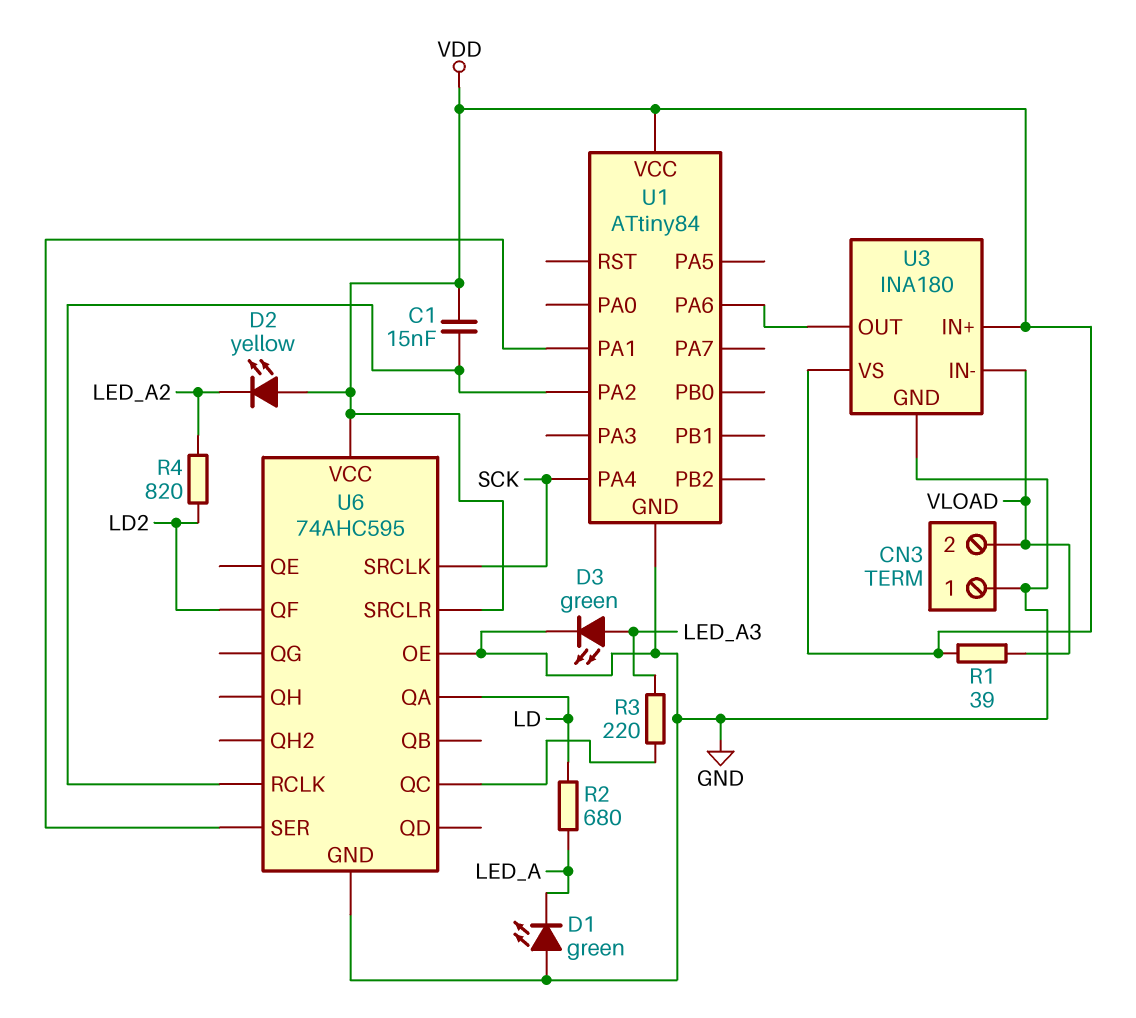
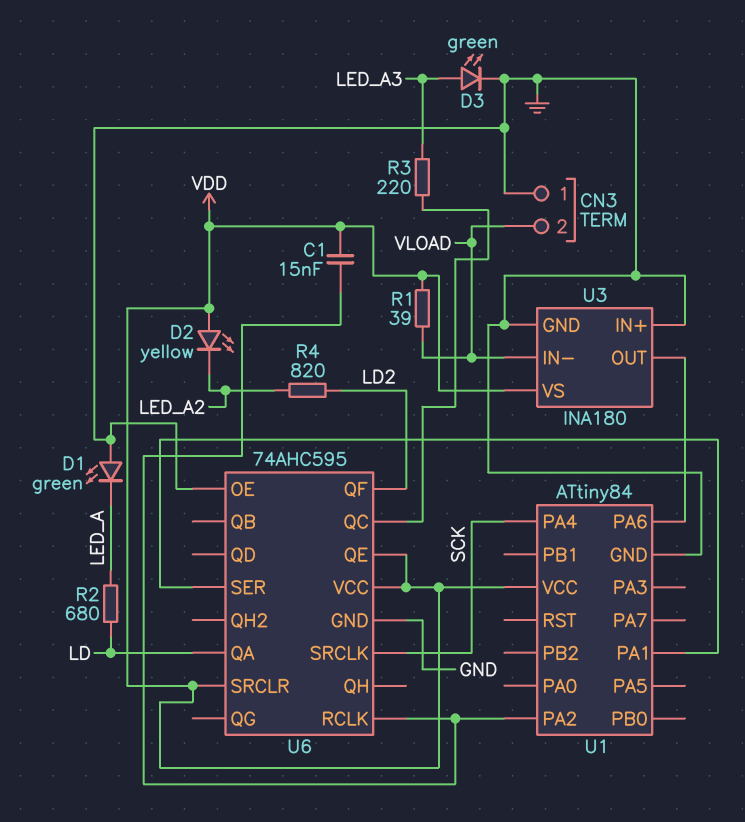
U3 pin IN+: VDD -> GND
U6 pin QE: none -> VDD

